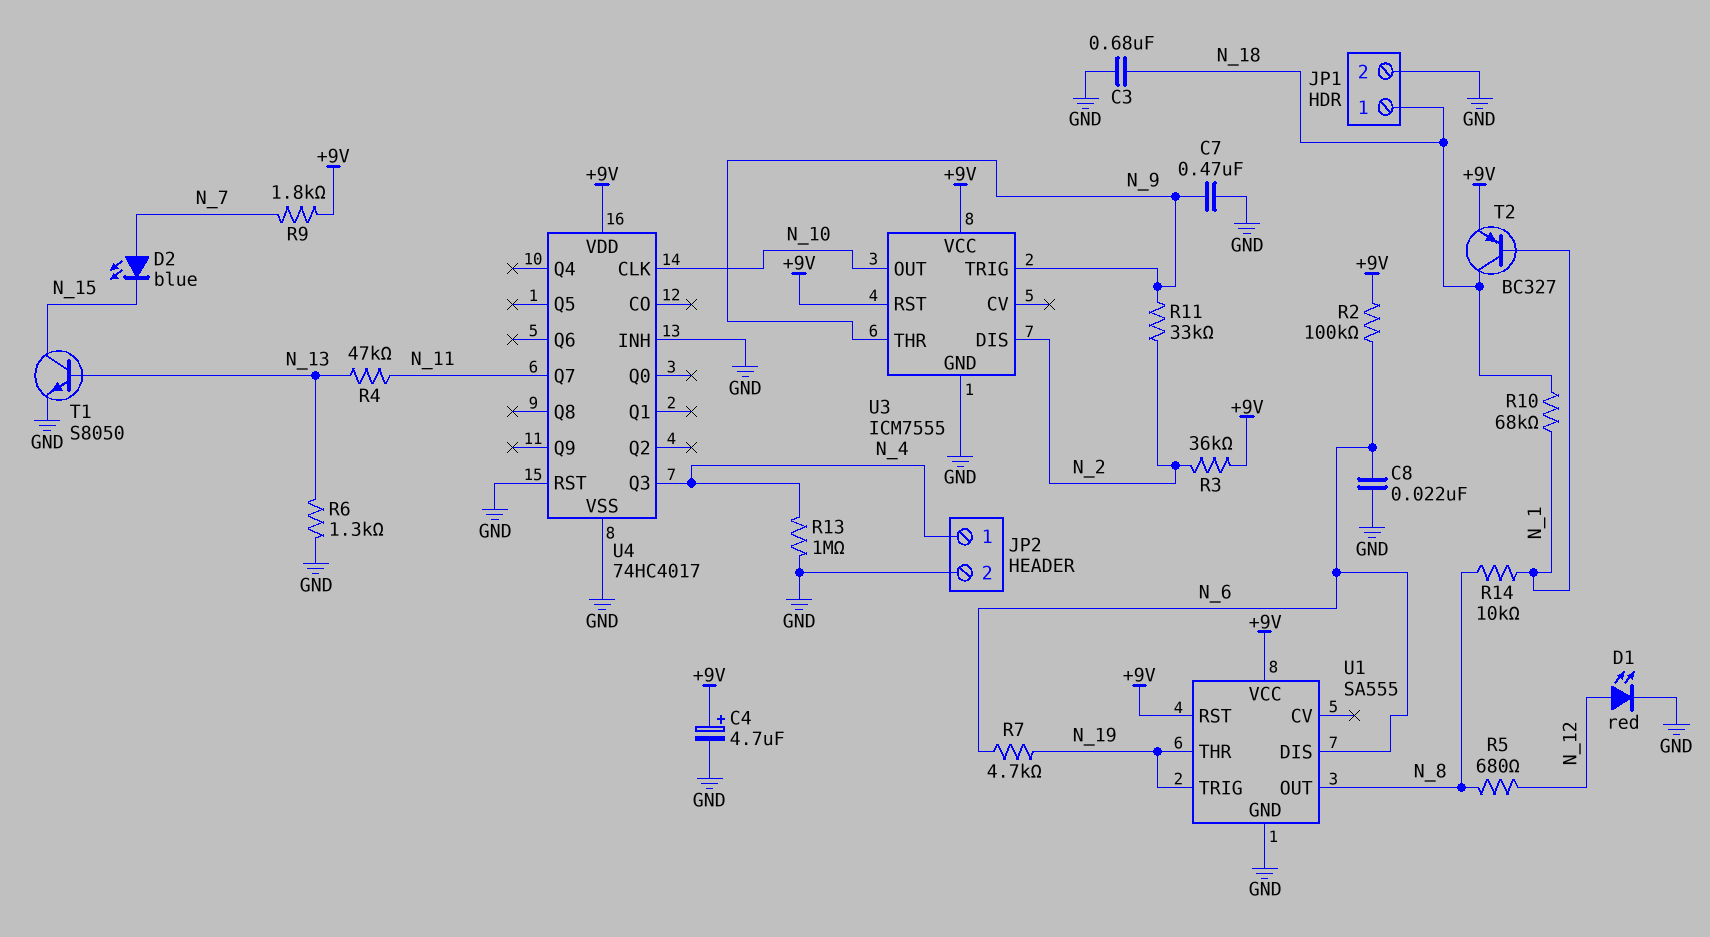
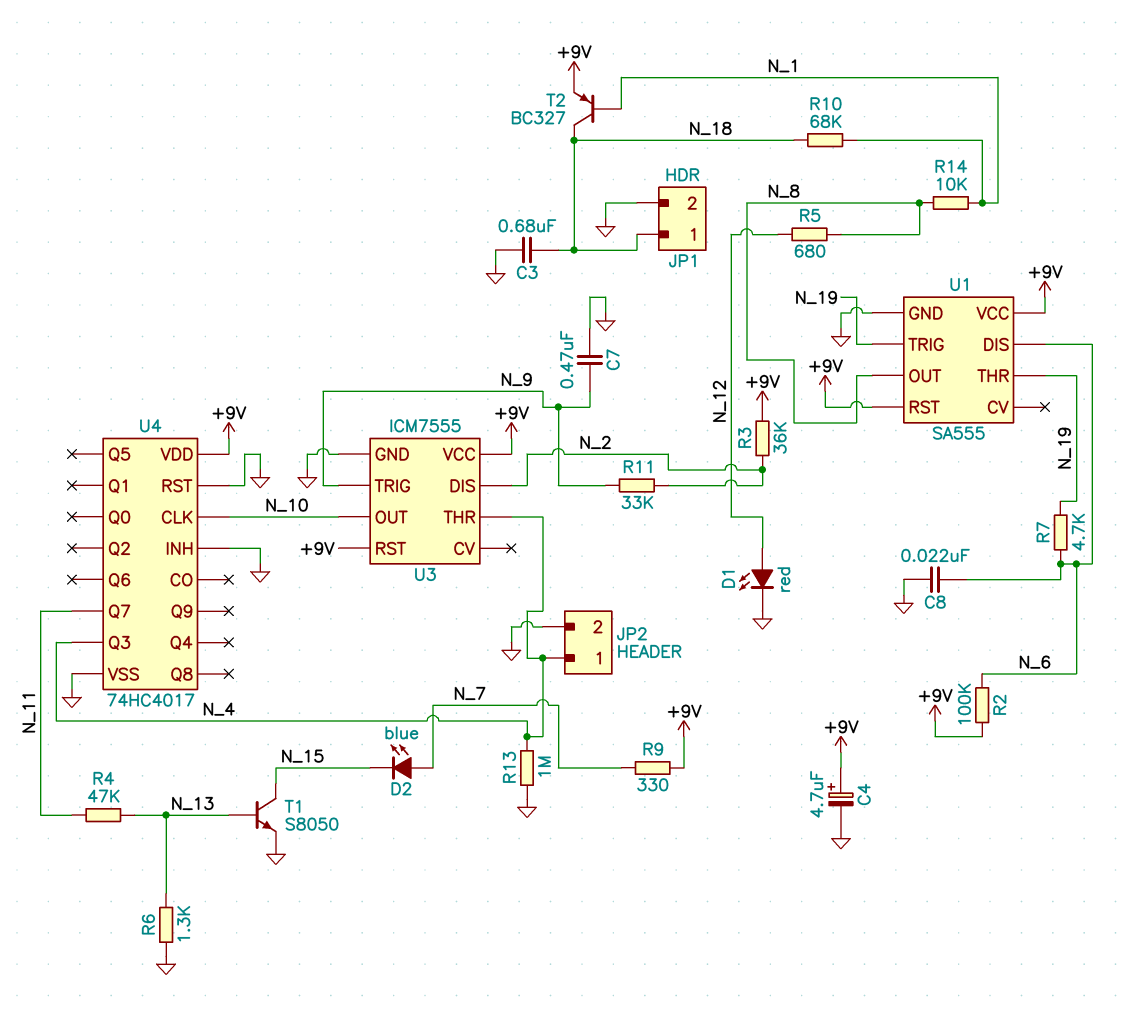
R9: 1.8k (+9V, N_7) -> 330 (+9V, N_7)
U3 pin THR: N_9 -> N_4

